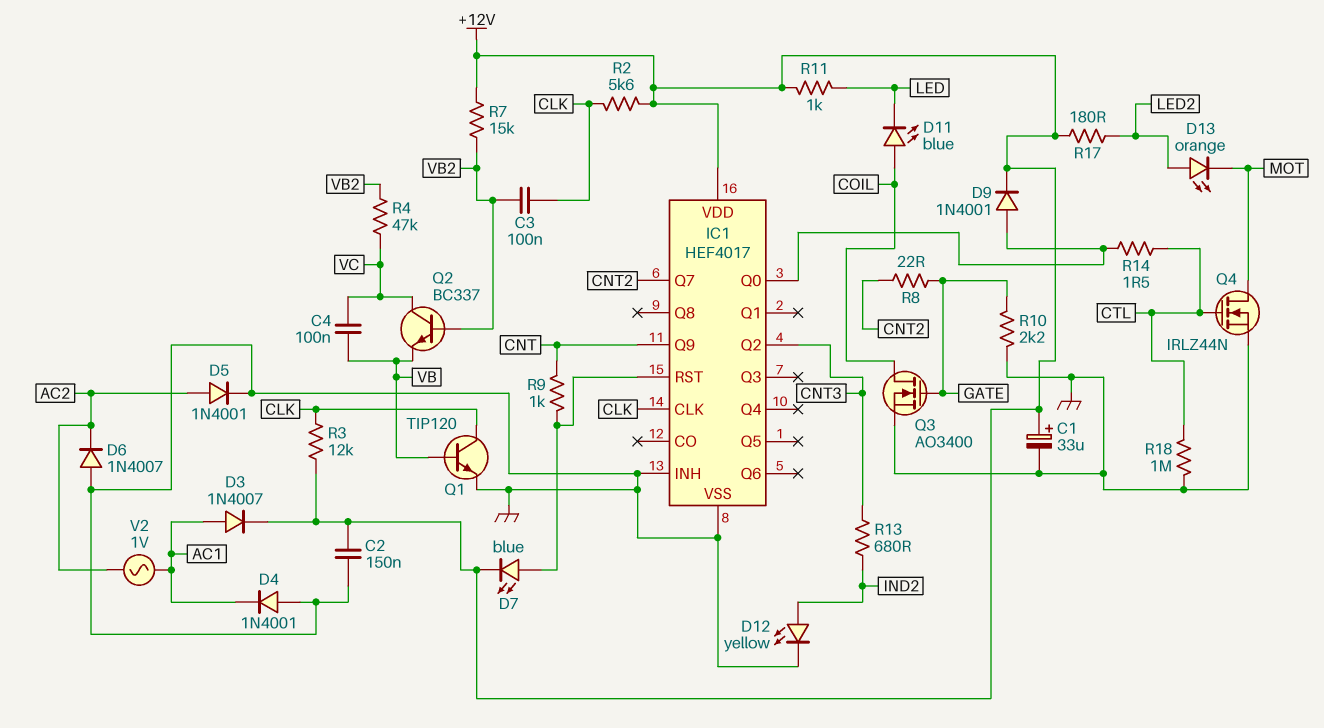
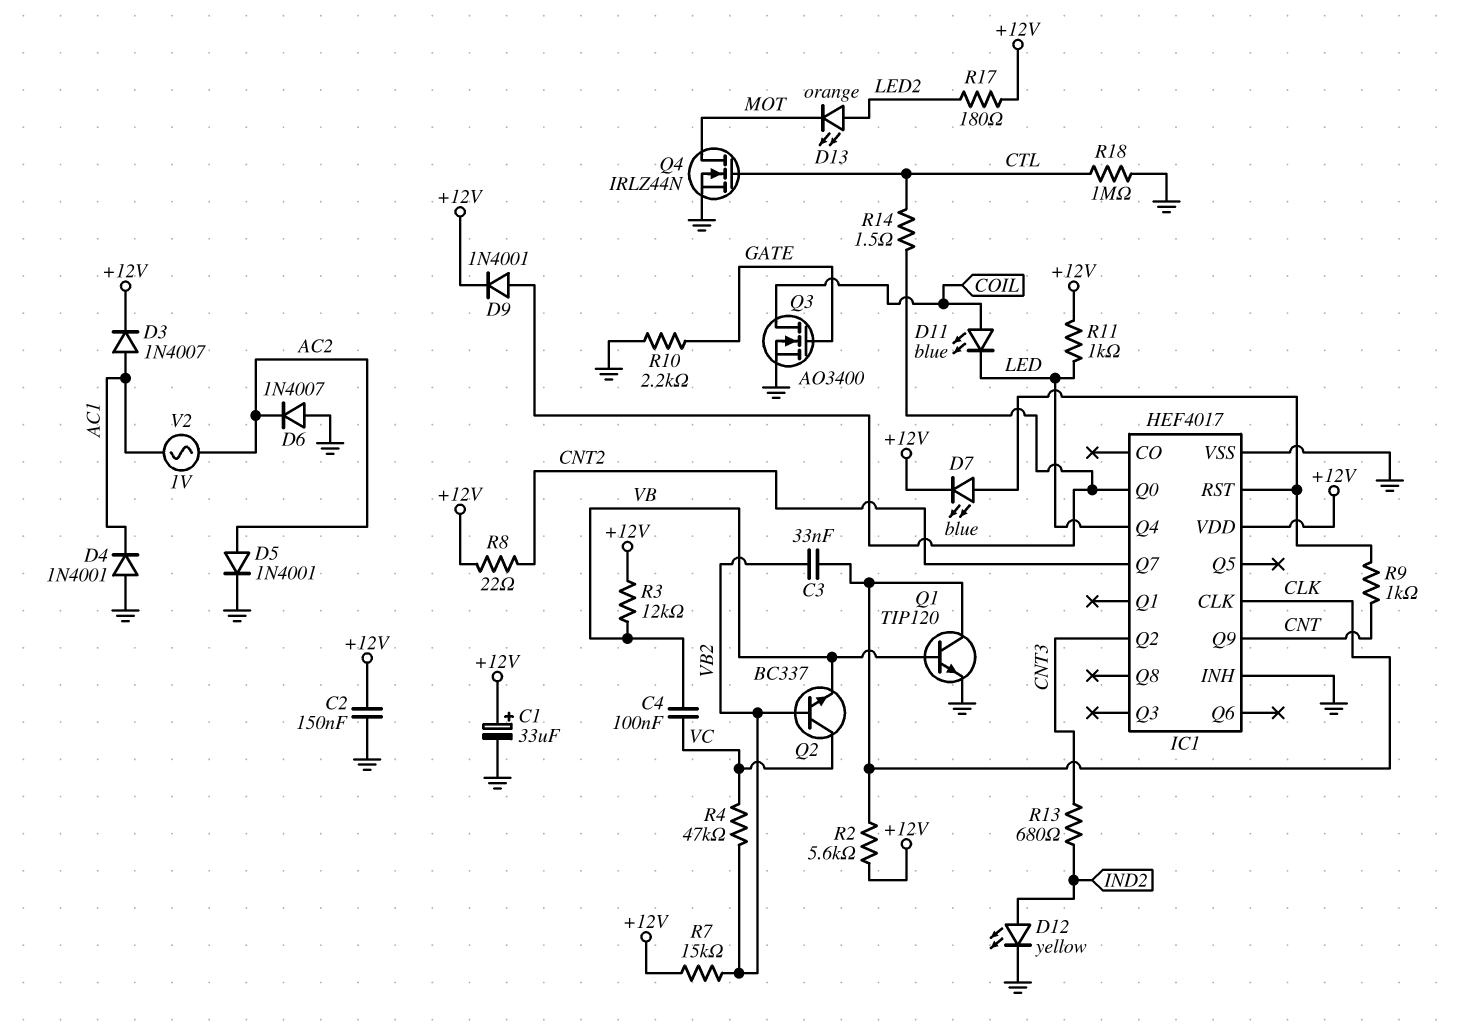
C3: 100nF (CLK, VB2) -> 33nF (CLK, VB2)
IC1 pin Q4: none -> LED
R3: 12k (+12V, CLK) -> 12k (+12V, VB)
R8: 22 (CNT2, GATE) -> 22 (+12V, CNT2)

